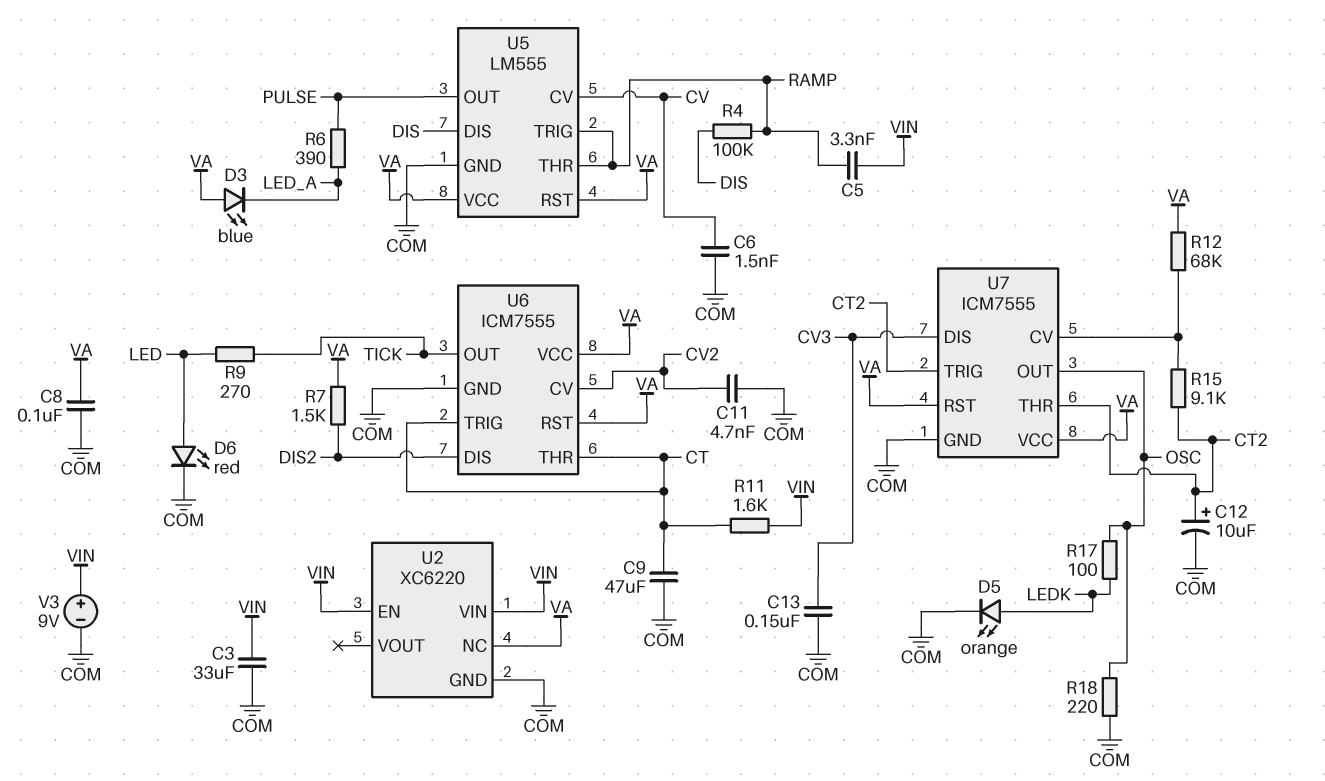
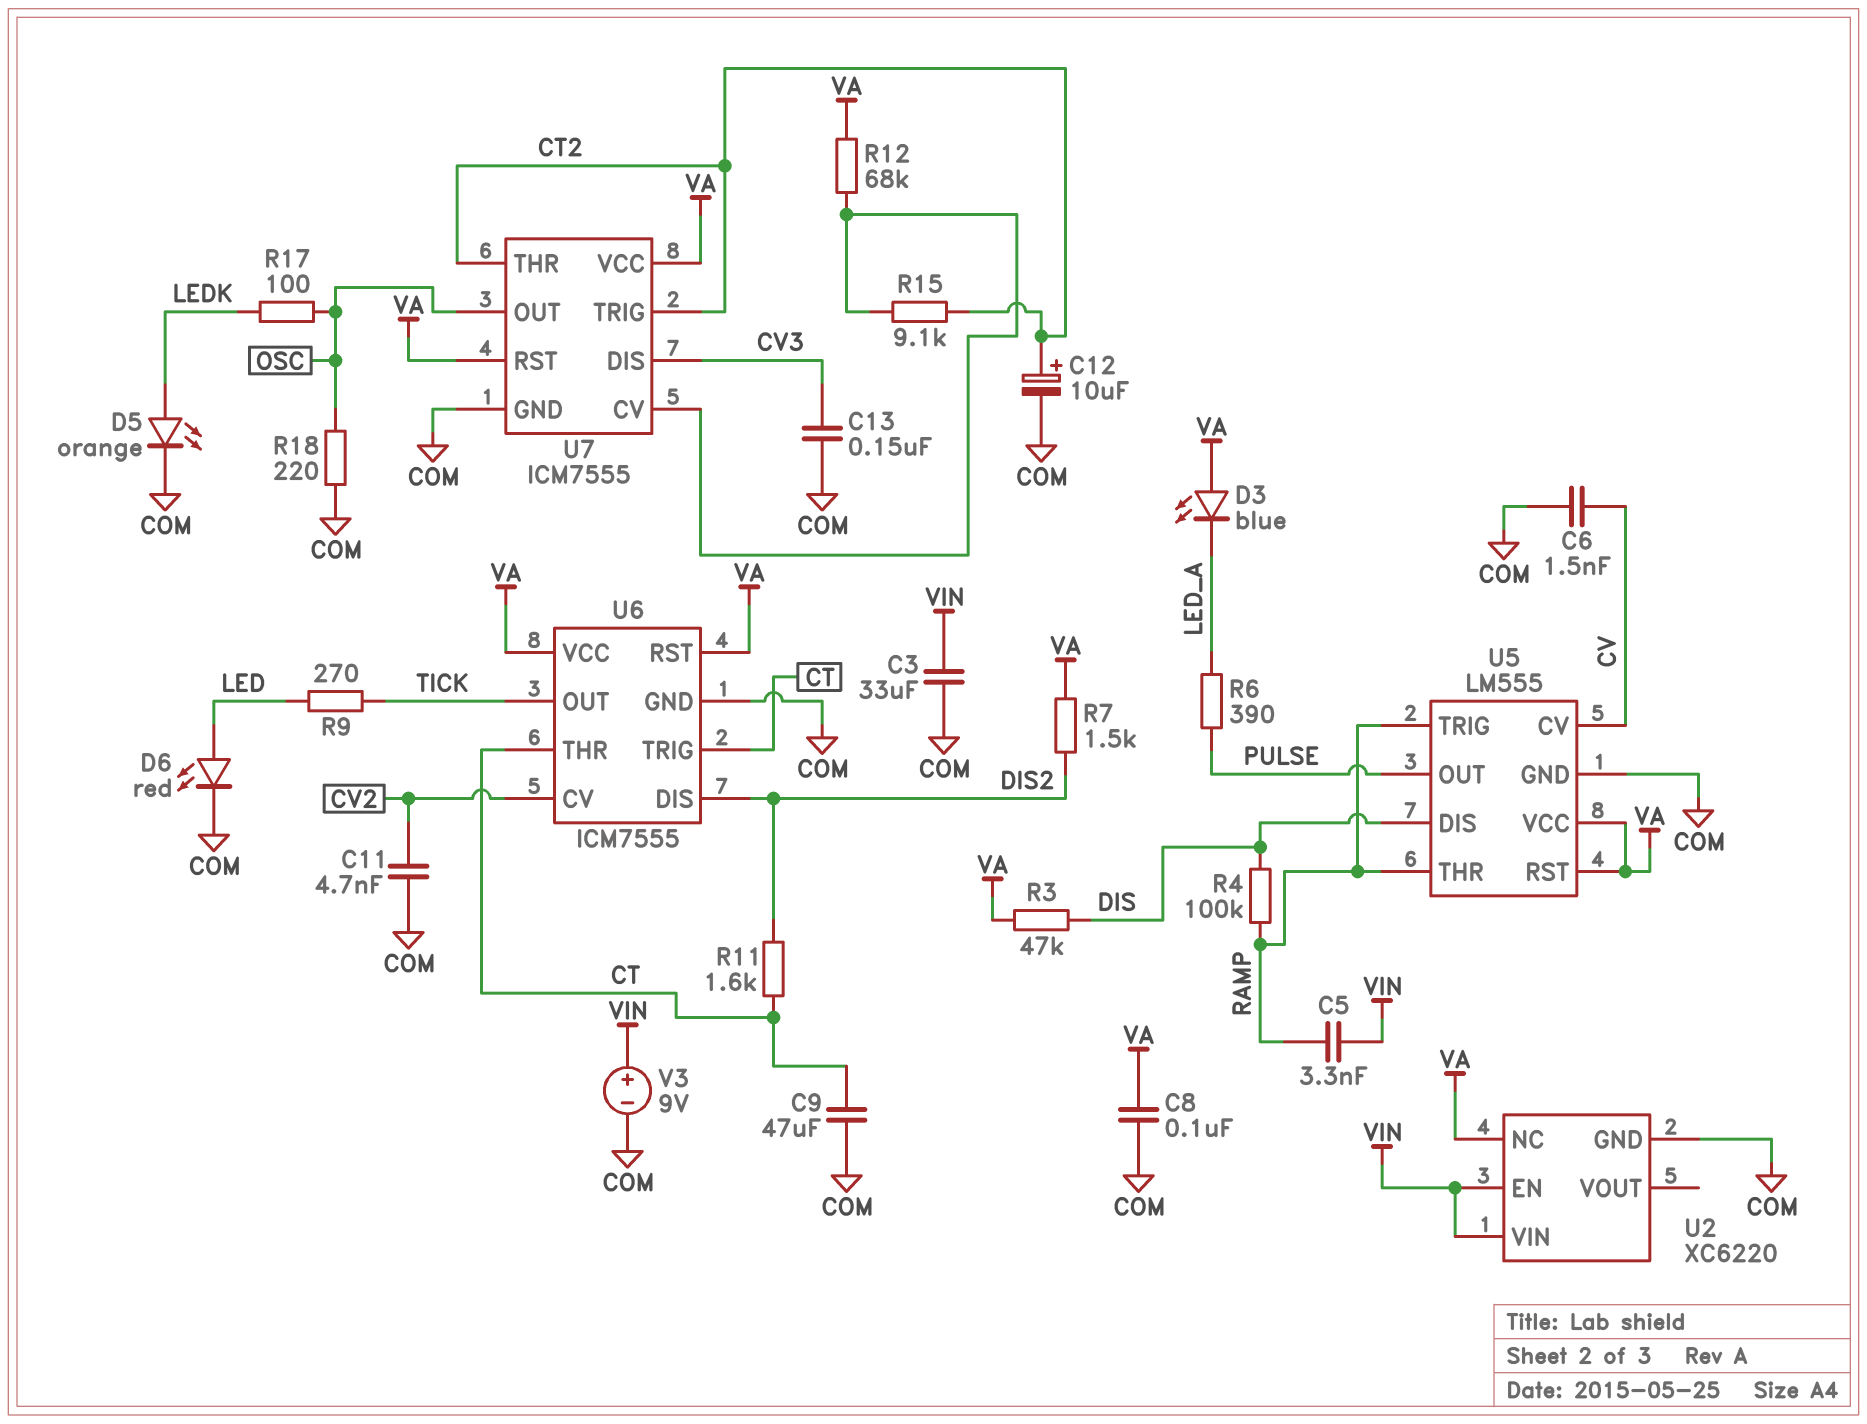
R3: none -> 47k (DIS, VA)
R11: 1.6k (CT, VIN) -> 1.6k (CT, DIS2)

